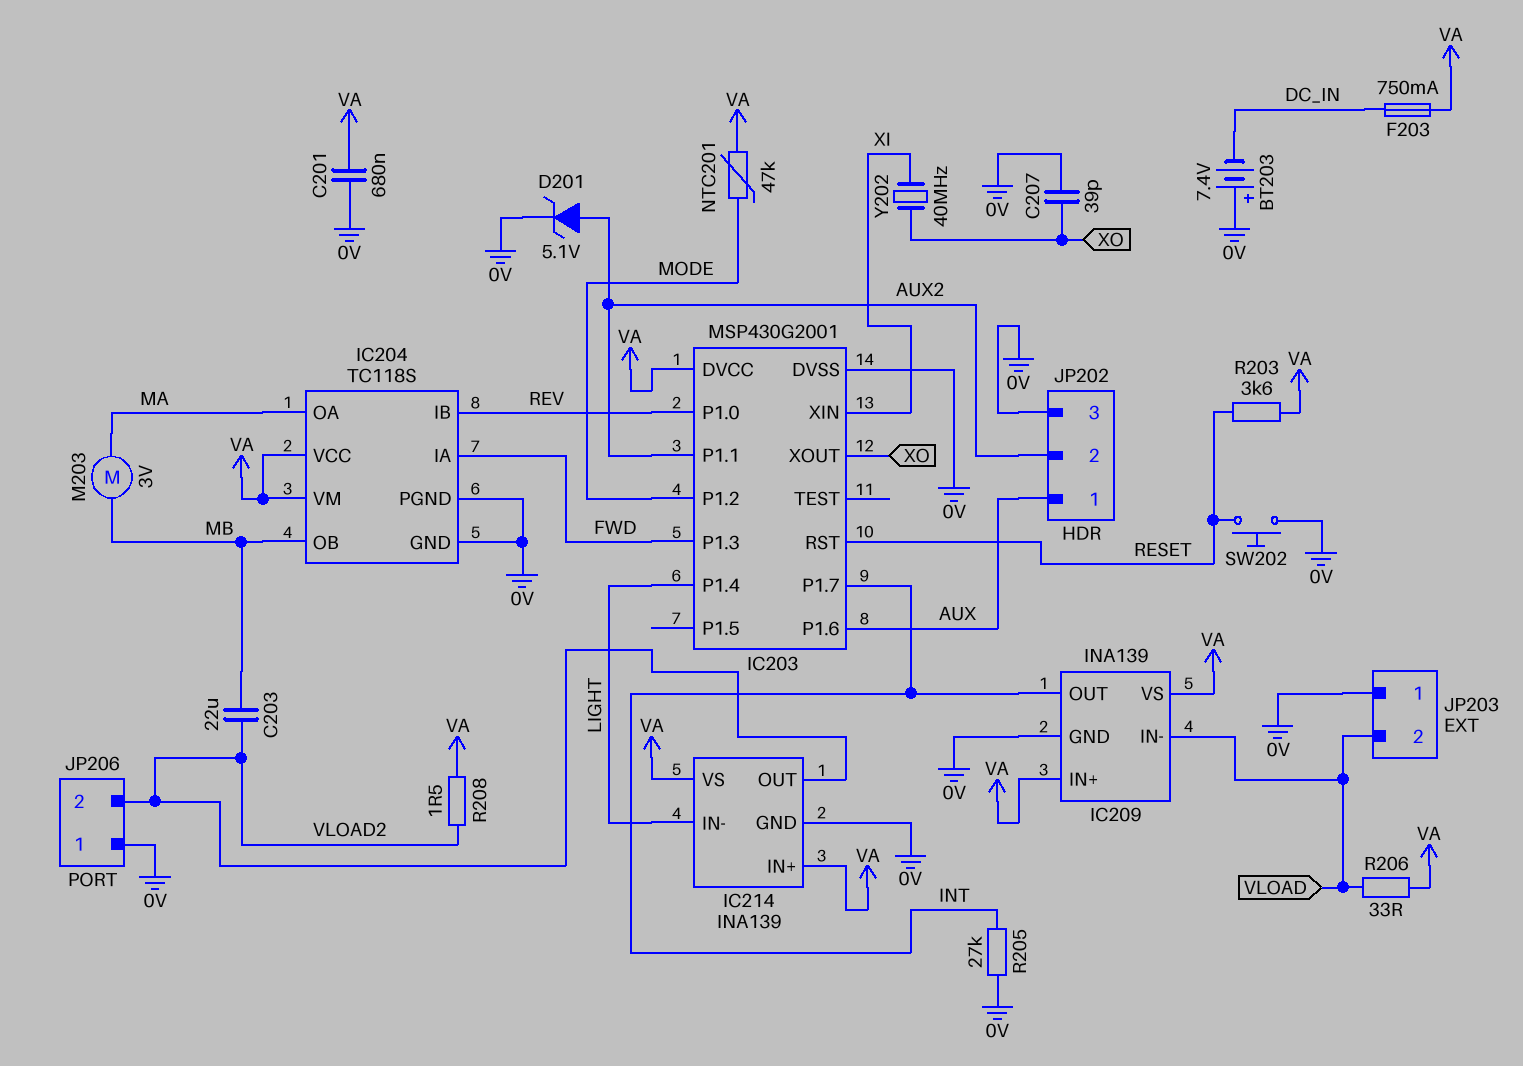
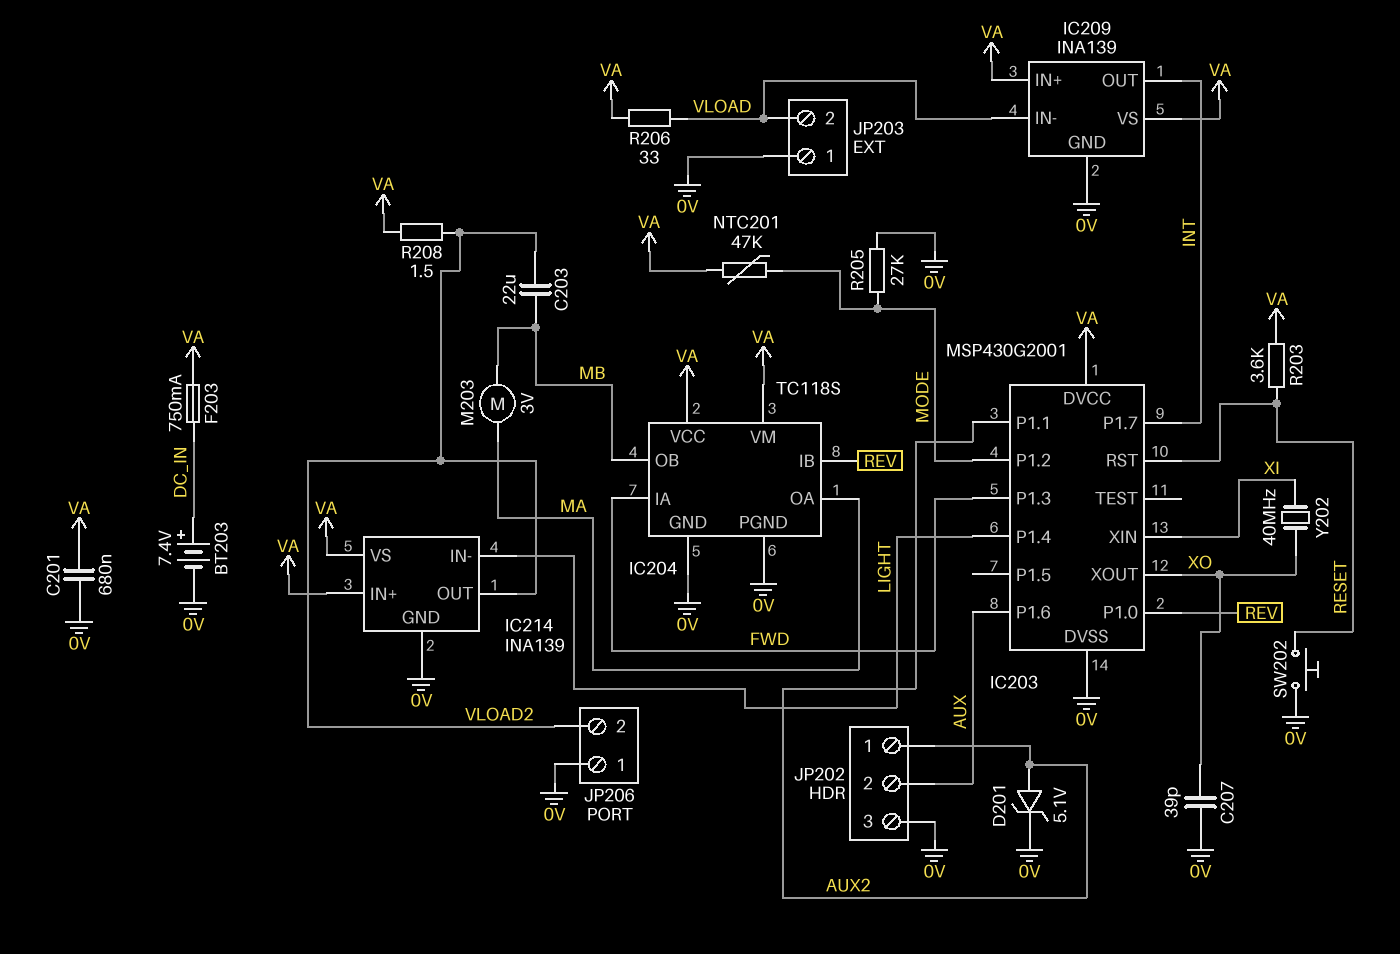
BT203: 7.4V (plus 0V, minus DC_IN) -> 7.4V (plus DC_IN, minus 0V)
JP202 pin 1: AUX -> AUX2
JP202 pin 2: AUX2 -> AUX
R205: 27k (0V, INT) -> 27k (0V, MODE)

